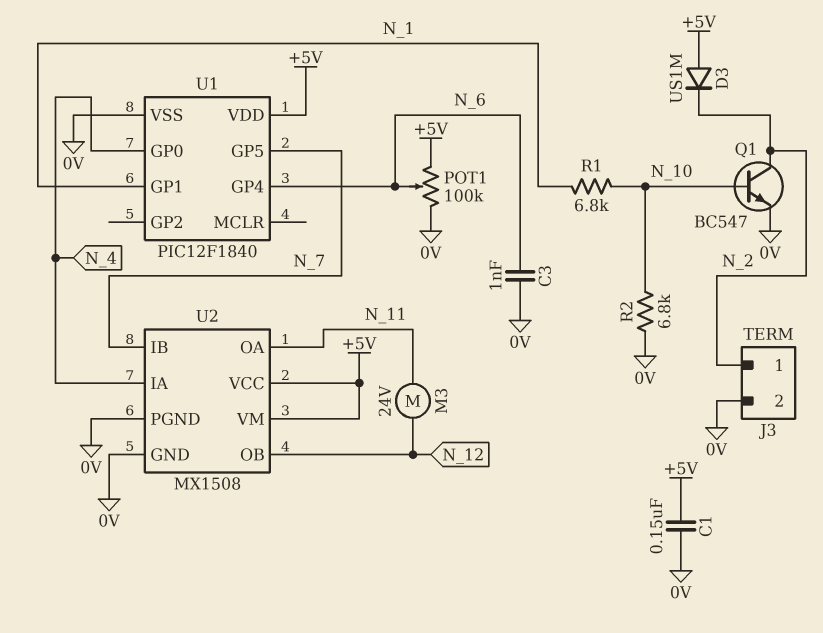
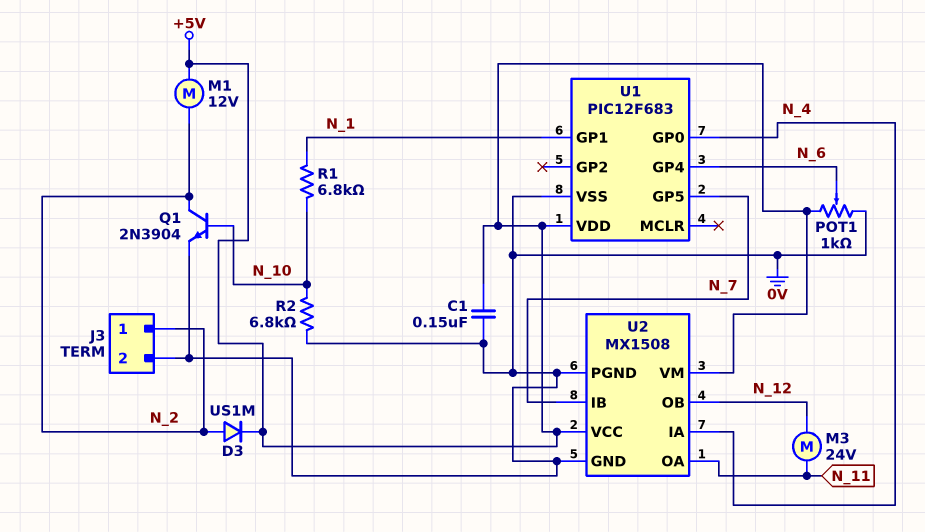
C3: 1nF (0V, N_6) -> none
D3: diode US1M (A +5V, K N_2) -> diode US1M (A N_2, K +5V)
M1: none -> motor 12V (+5V, N_2)
POT1: 100k (+5V, 0V, wiper N_6) -> 1k (+5V, 0V, wiper N_6)
Q1: NPN BC547 (B N_10, C N_2, E 0V) -> NPN 2N3904 (B N_10, C N_2, E 0V)
U1: PIC12F1840 -> PIC12F683

